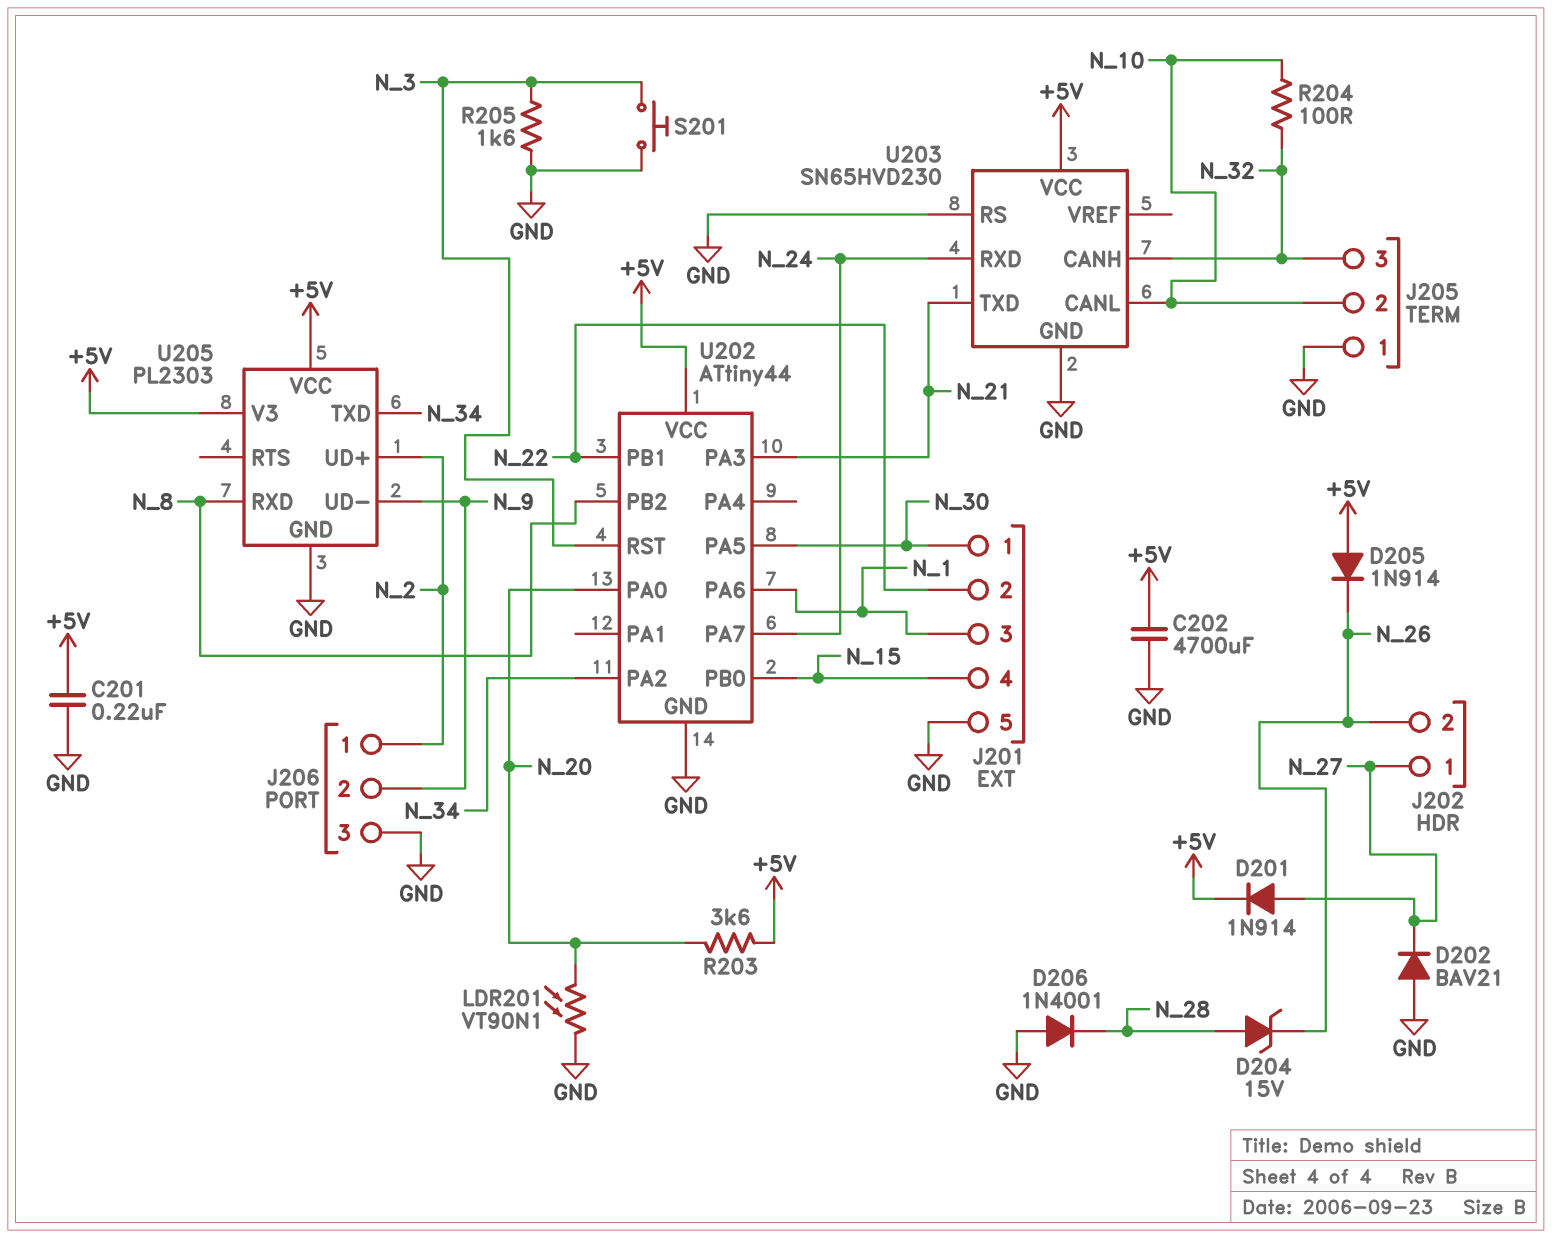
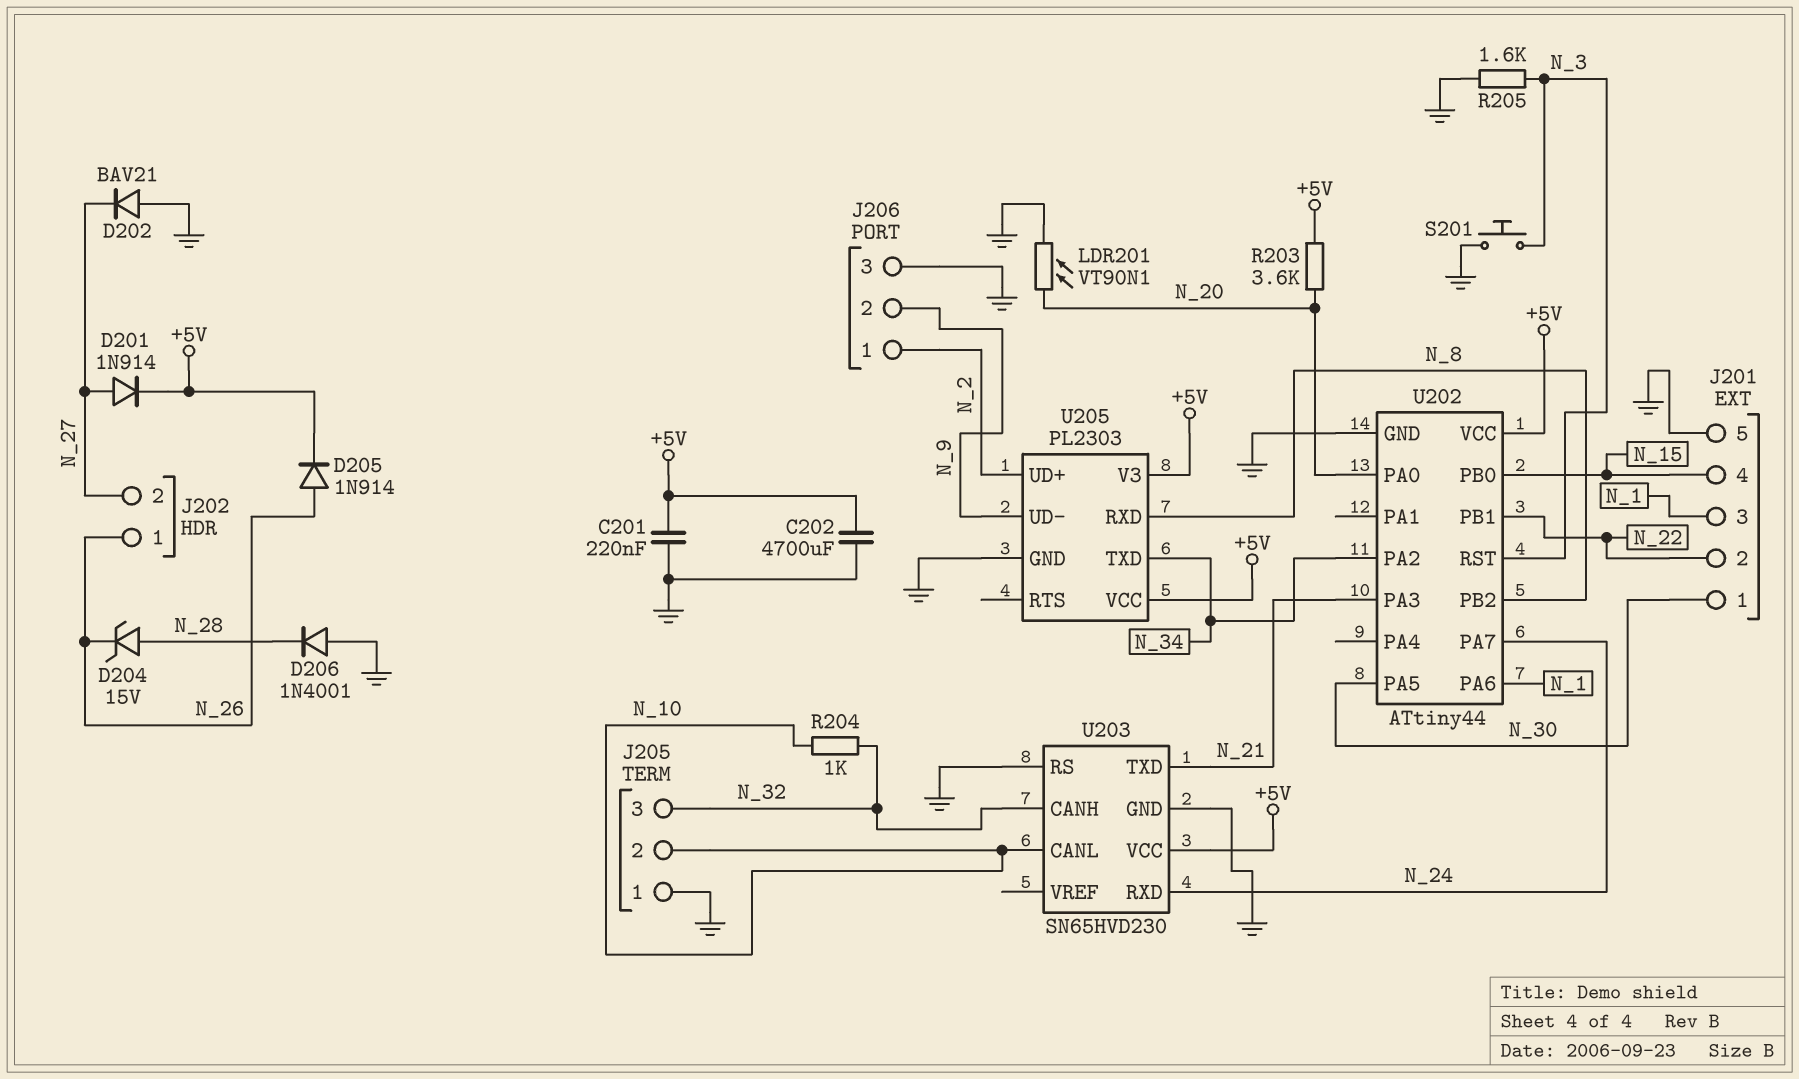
D205: diode 1N914 (A +5V, K N_26) -> diode 1N914 (A N_26, K +5V)
J202 pin 1: N_27 -> N_26
J202 pin 2: N_26 -> N_27
R204: 100 (N_10, N_32) -> 1k (N_10, N_32)

